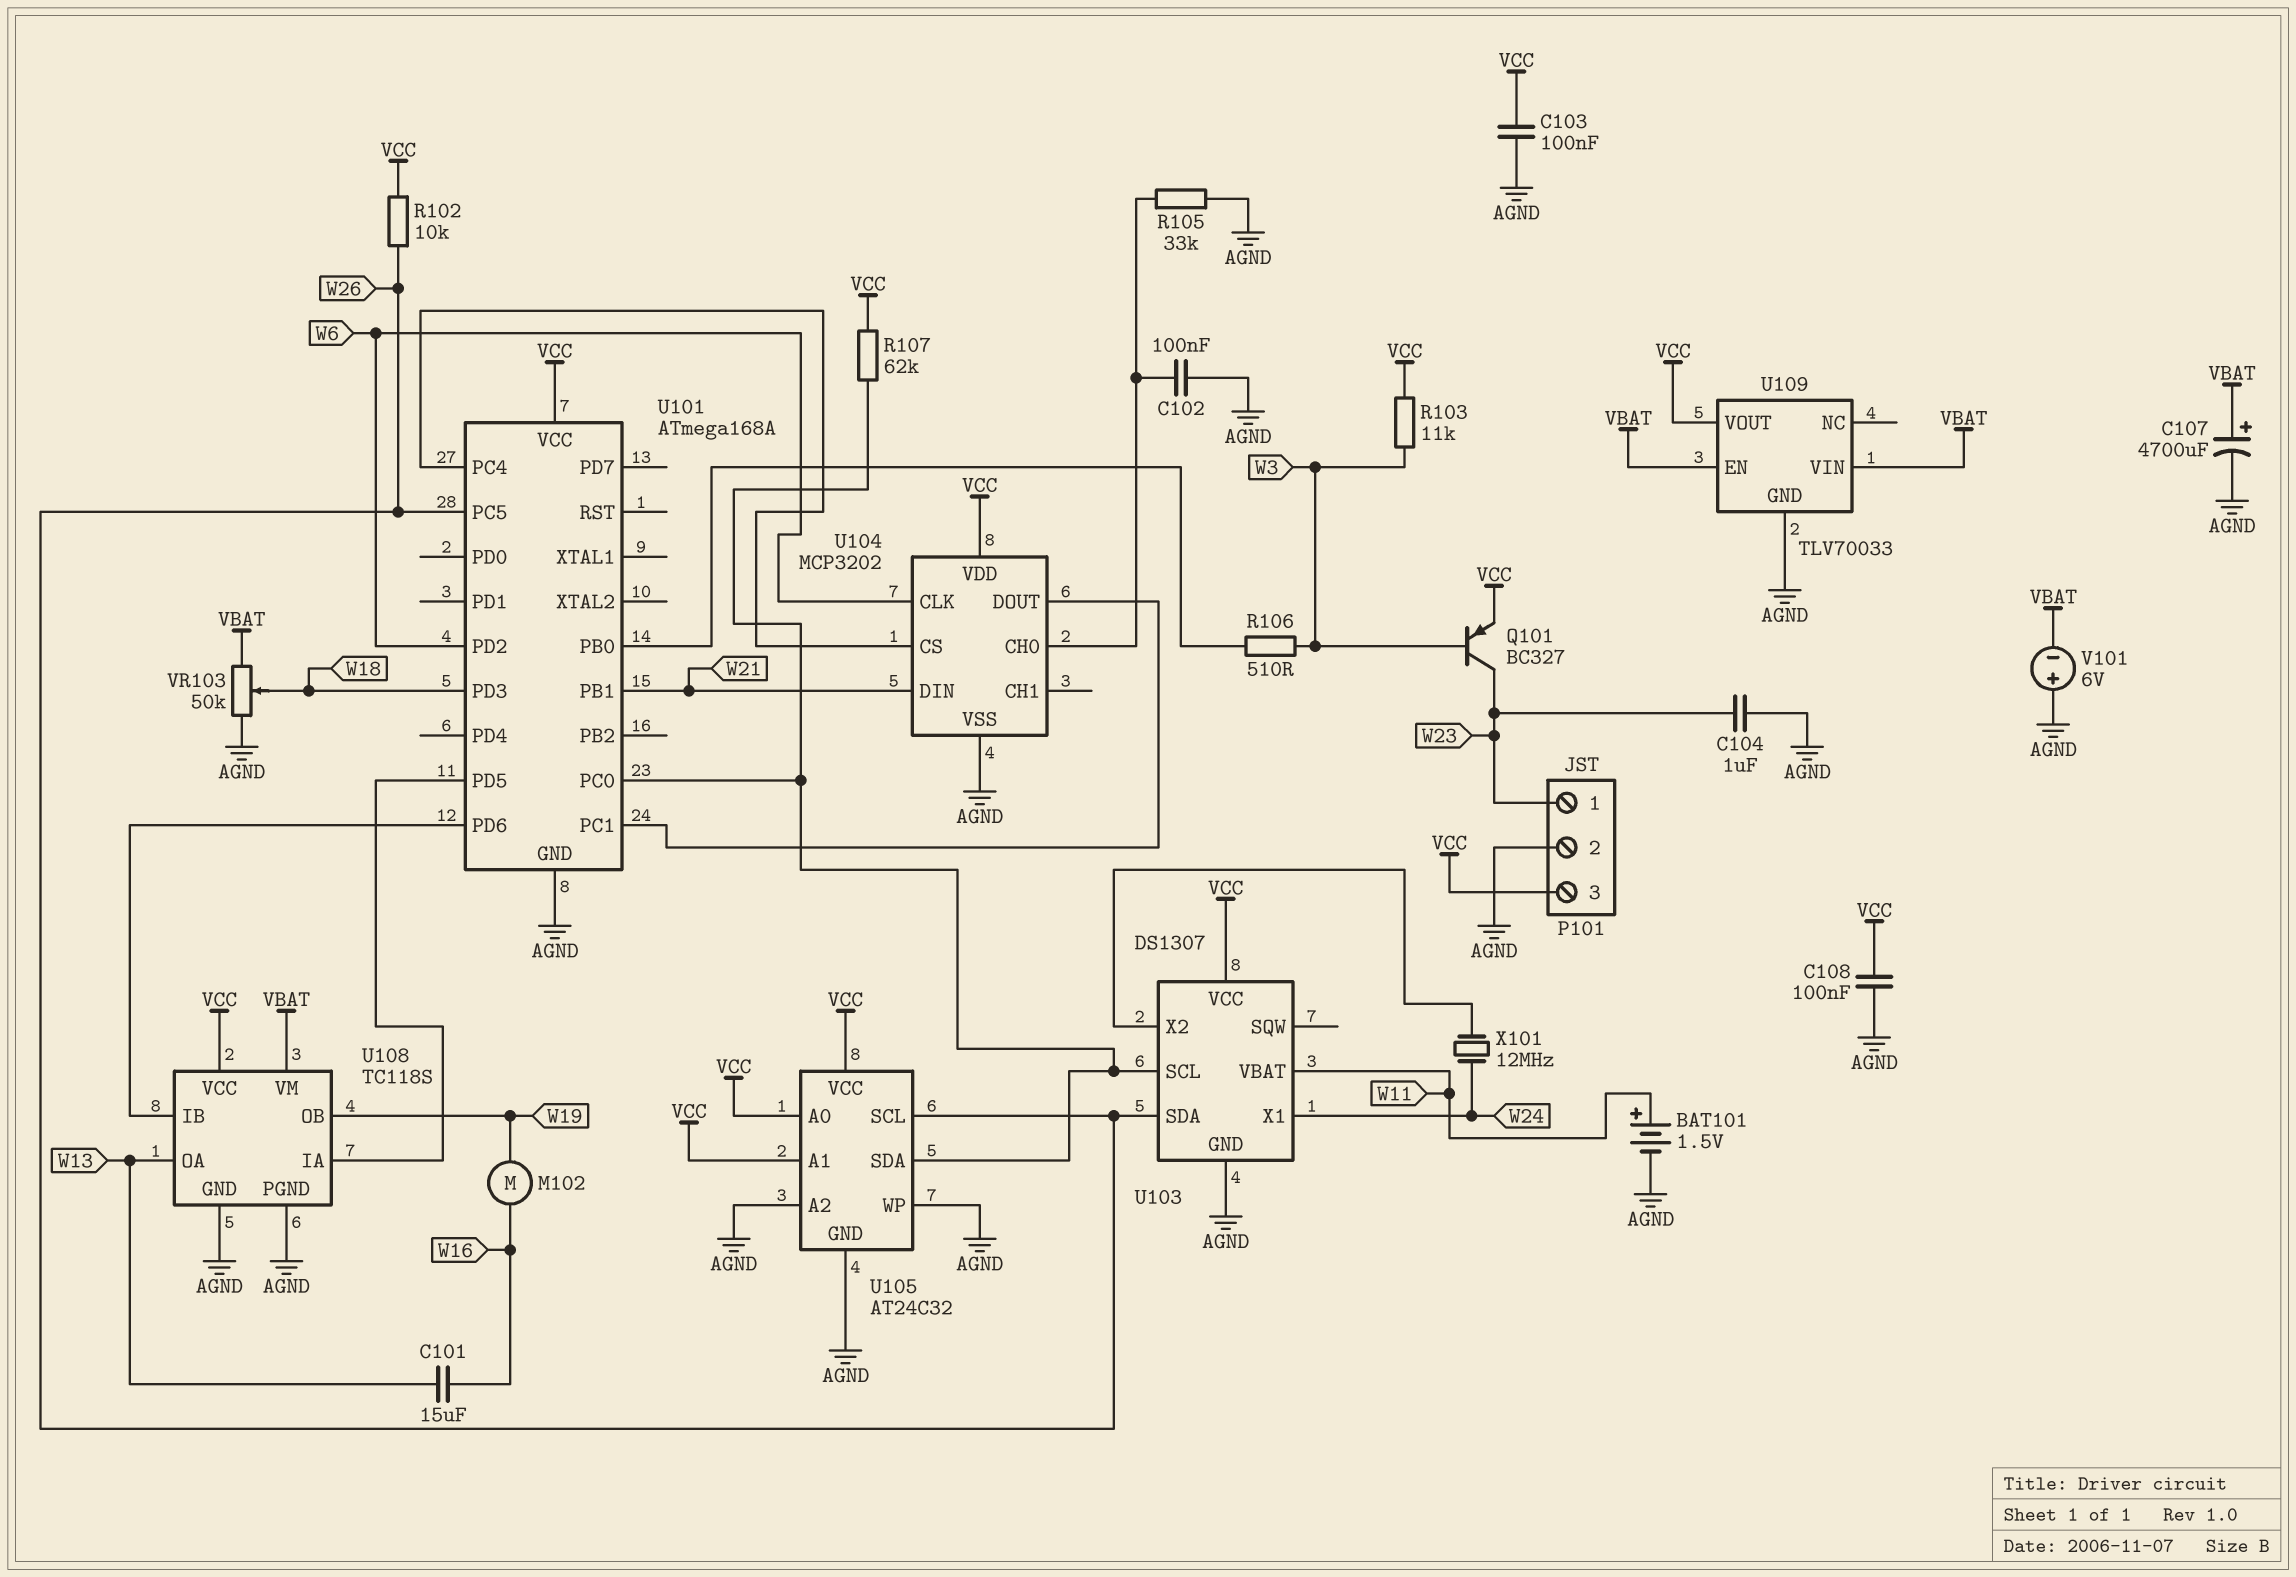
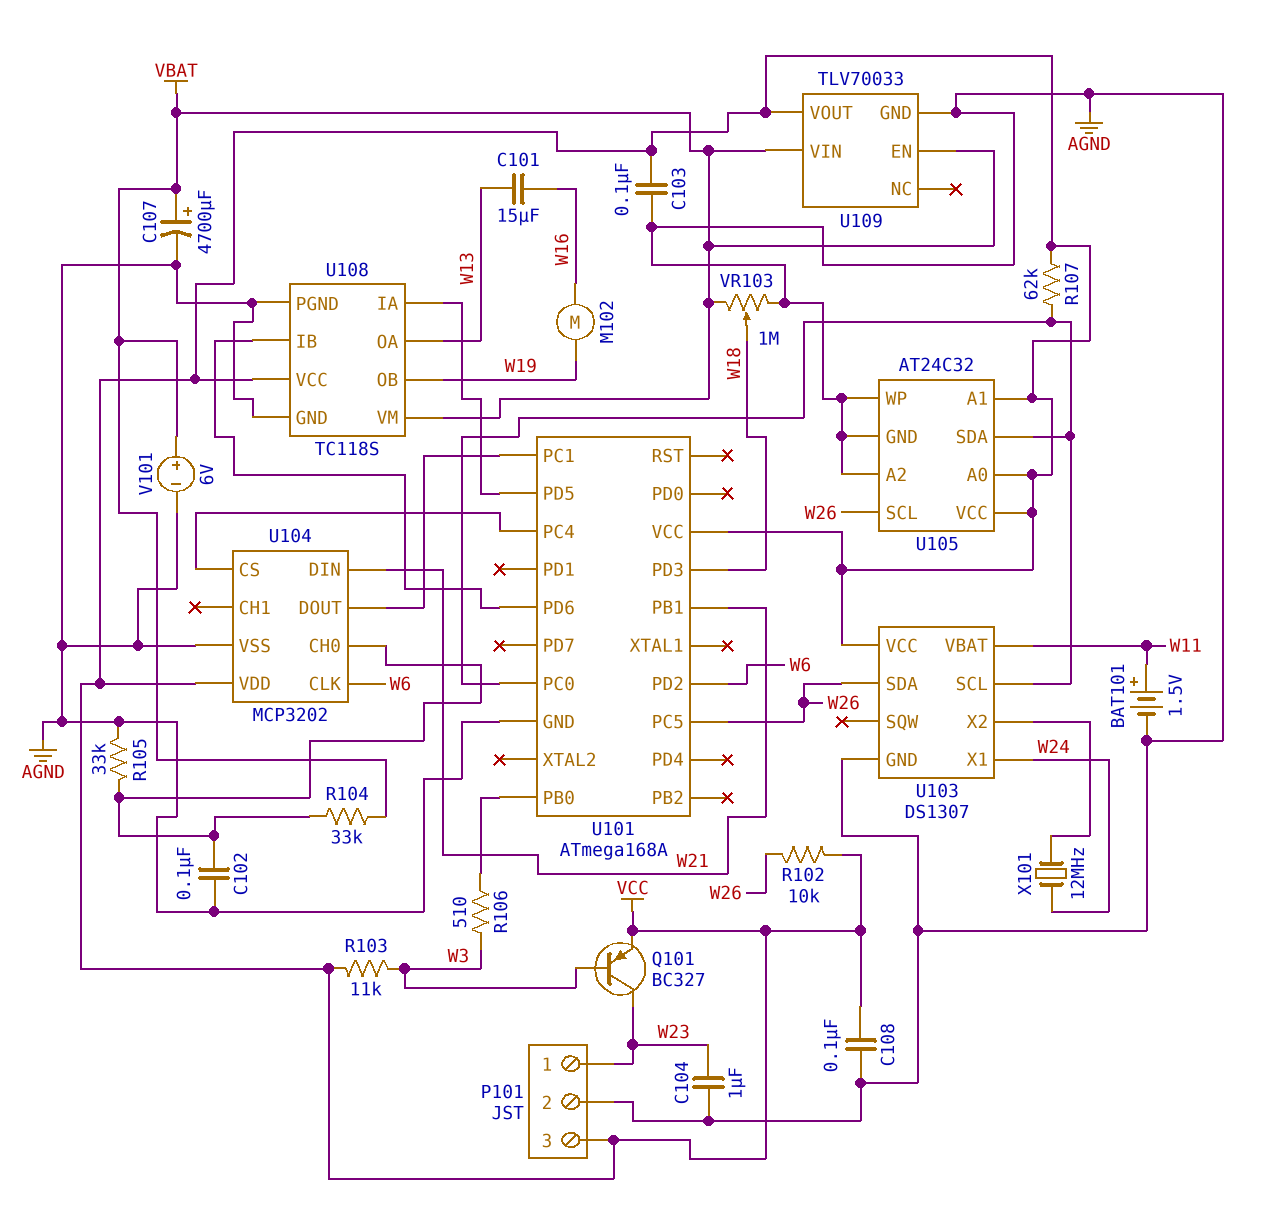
R104: none -> 33k (U104/CH0, VBAT)
V101: 6V (plus AGND, minus VBAT) -> 6V (plus VBAT, minus AGND)
VR103: 50k (AGND, VBAT, wiper W18) -> 1M (AGND, VBAT, wiper W18)

